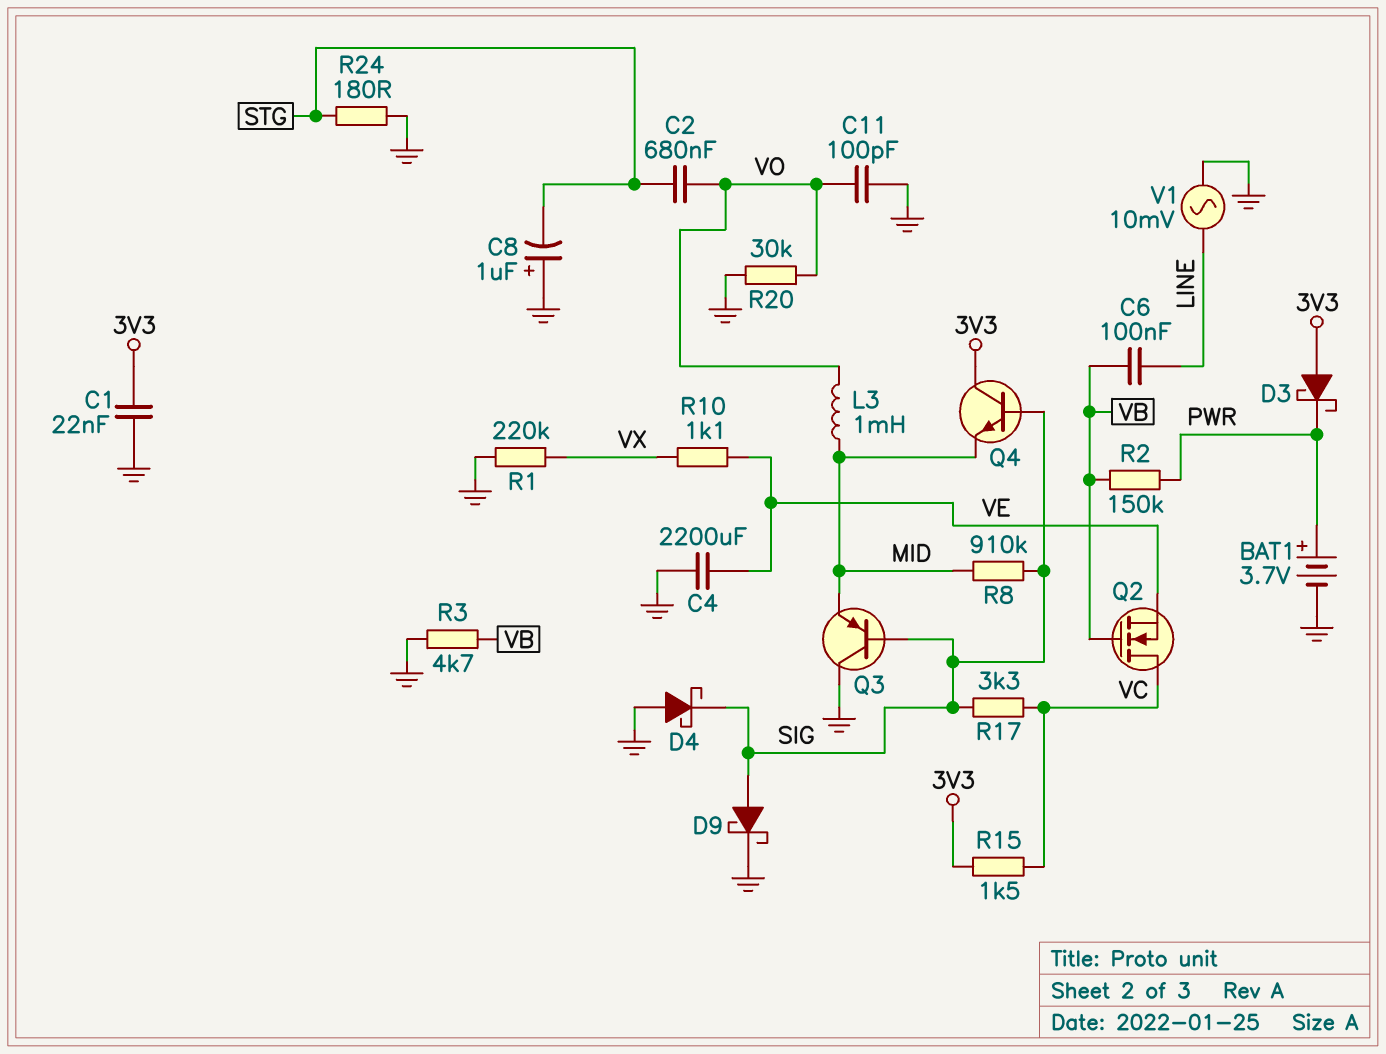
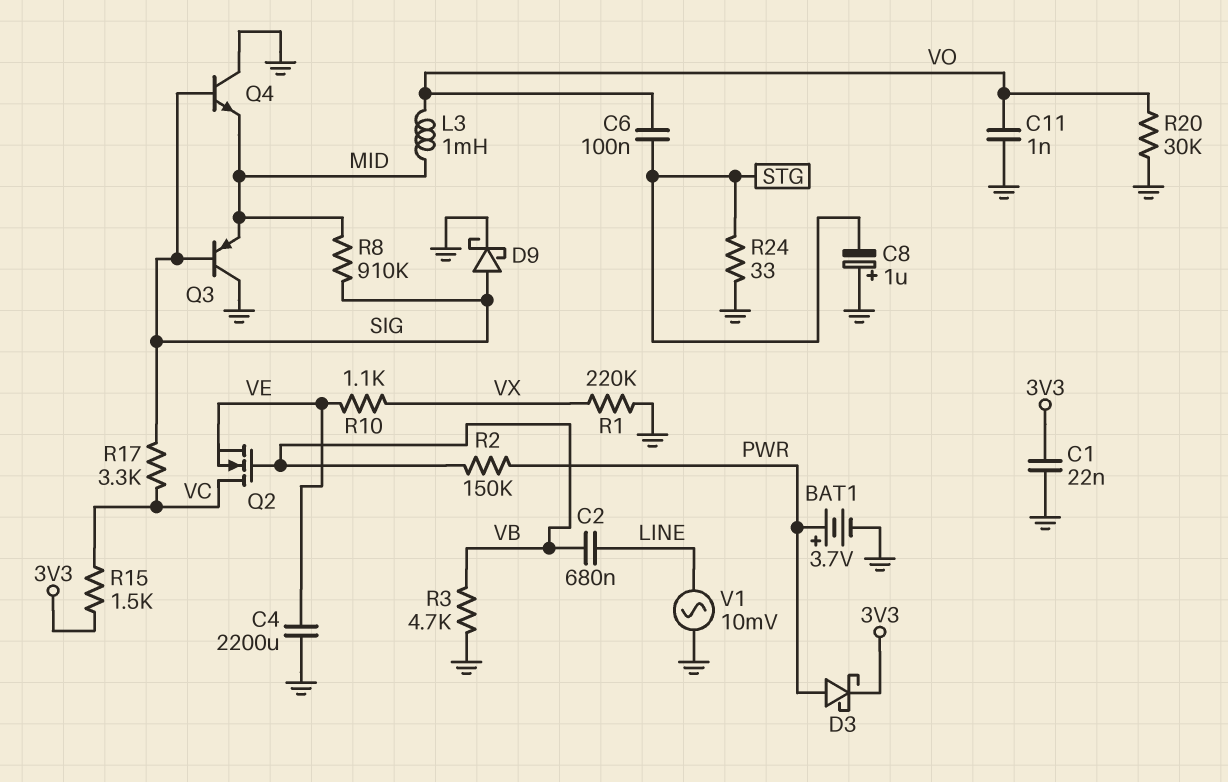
C2: 680nF (STG, VO) -> 680nF (LINE, VB)
C6: 100nF (LINE, VB) -> 100nF (STG, VO)
C11: 100pF (GND, VO) -> 1nF (GND, VO)
D3: schottky (A 3V3, K PWR) -> schottky (A PWR, K 3V3)
D4: schottky (A GND, K SIG) -> none
Q4: NPN (B SIG, C 3V3, E MID) -> NPN (B SIG, C GND, E MID)
R24: 180 (GND, STG) -> 33 (GND, STG)

